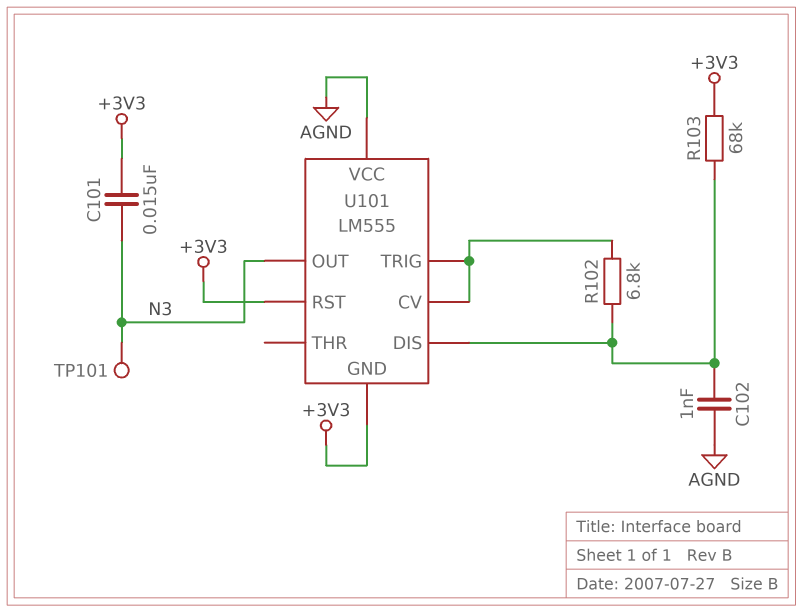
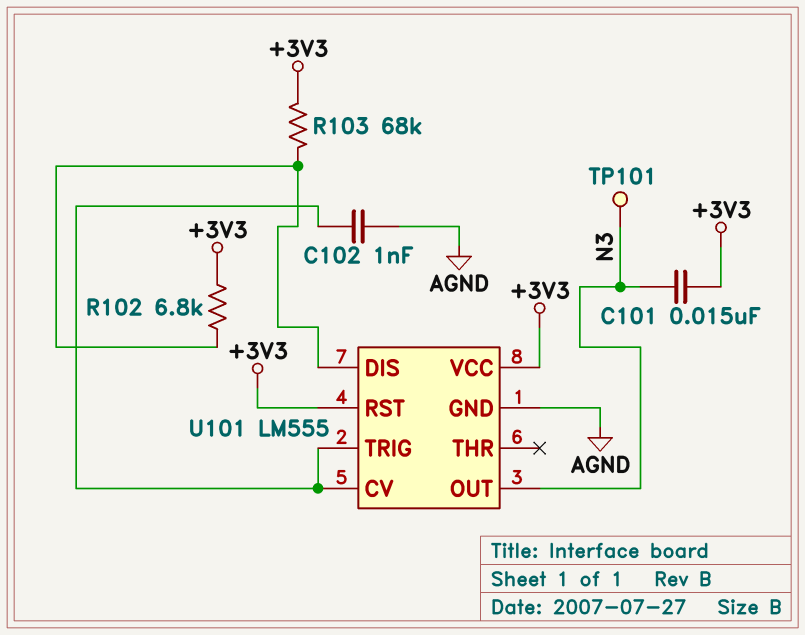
C102: 1nF (AGND, U101/DIS) -> 1nF (AGND, U101/CV)
R102: 6.8k (U101/CV, U101/DIS) -> 6.8k (+3V3, U101/DIS)
U101 pin GND: +3V3 -> AGND
U101 pin VCC: AGND -> +3V3

